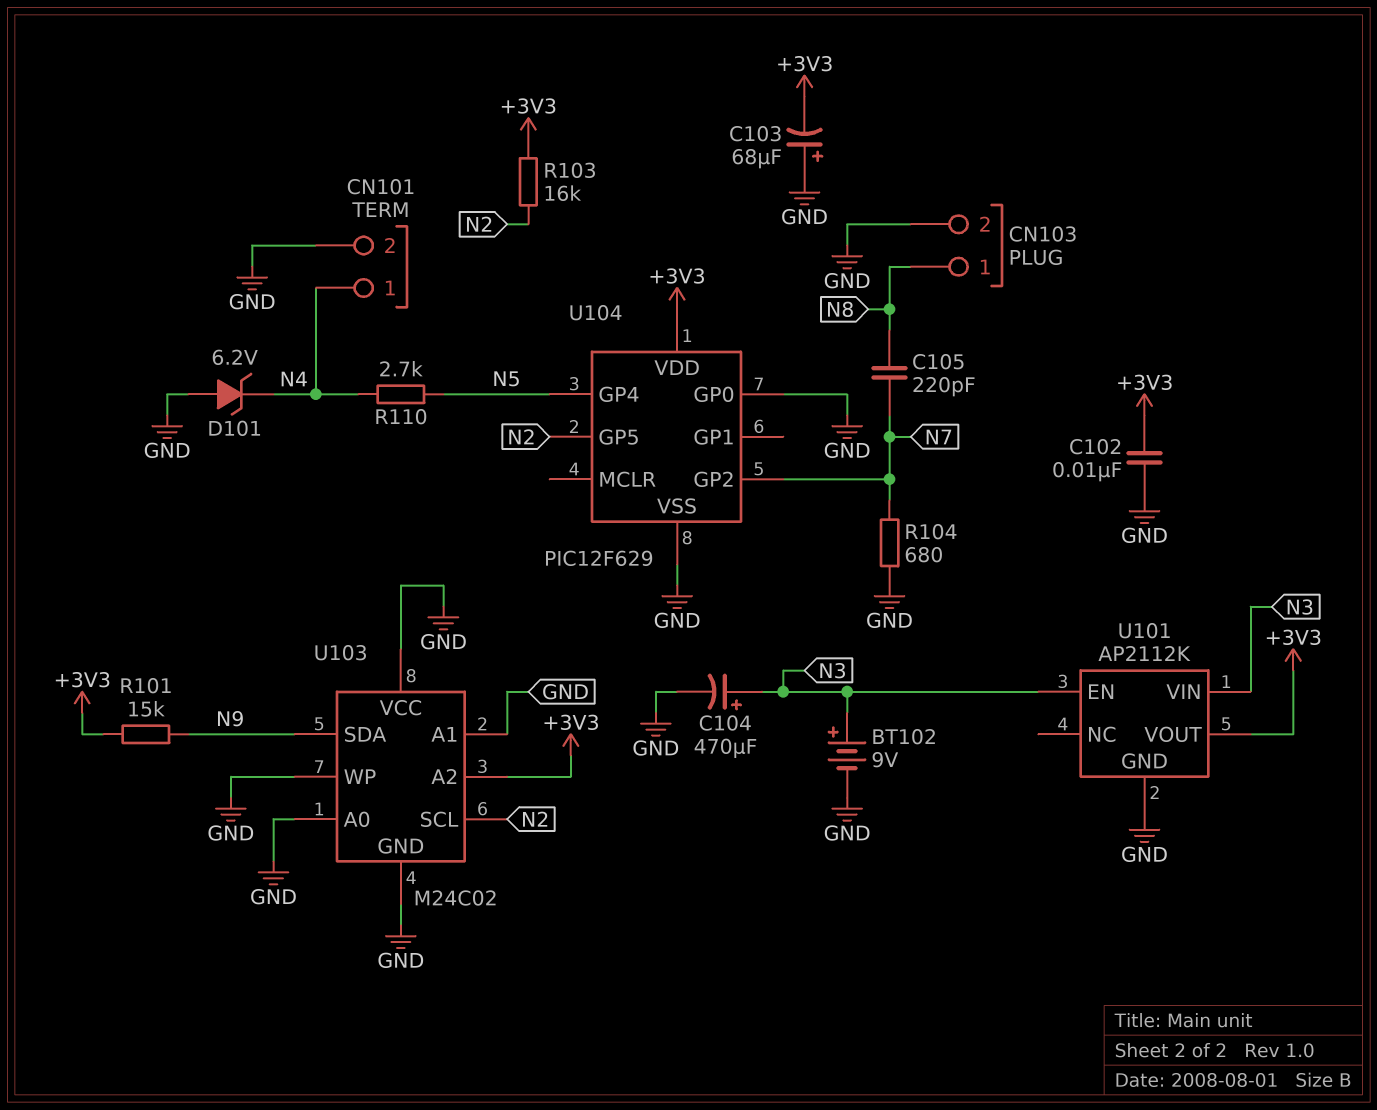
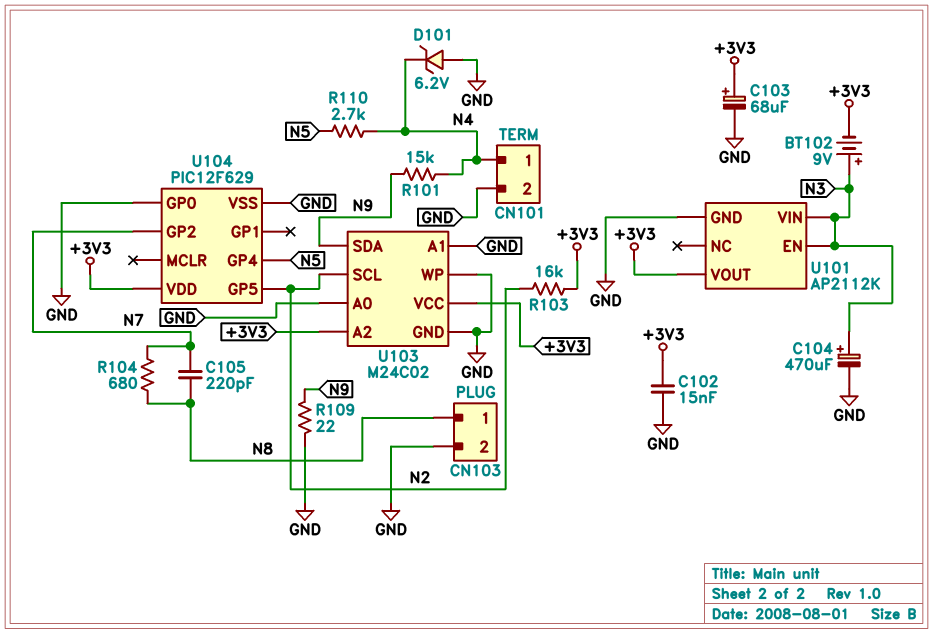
BT102: 9V (plus N3, minus GND) -> 9V (plus N3, minus +3V3)
C102: 10nF (+3V3, GND) -> 15nF (+3V3, GND)
C103: 68uF (plus GND, minus +3V3) -> 68uF (plus +3V3, minus GND)
R101: 15k (+3V3, N9) -> 15k (N4, N9)
R104: 680 (GND, N7) -> 680 (N7, N8)
R109: none -> 22 (GND, N9)
U103 pin VCC: GND -> +3V3

